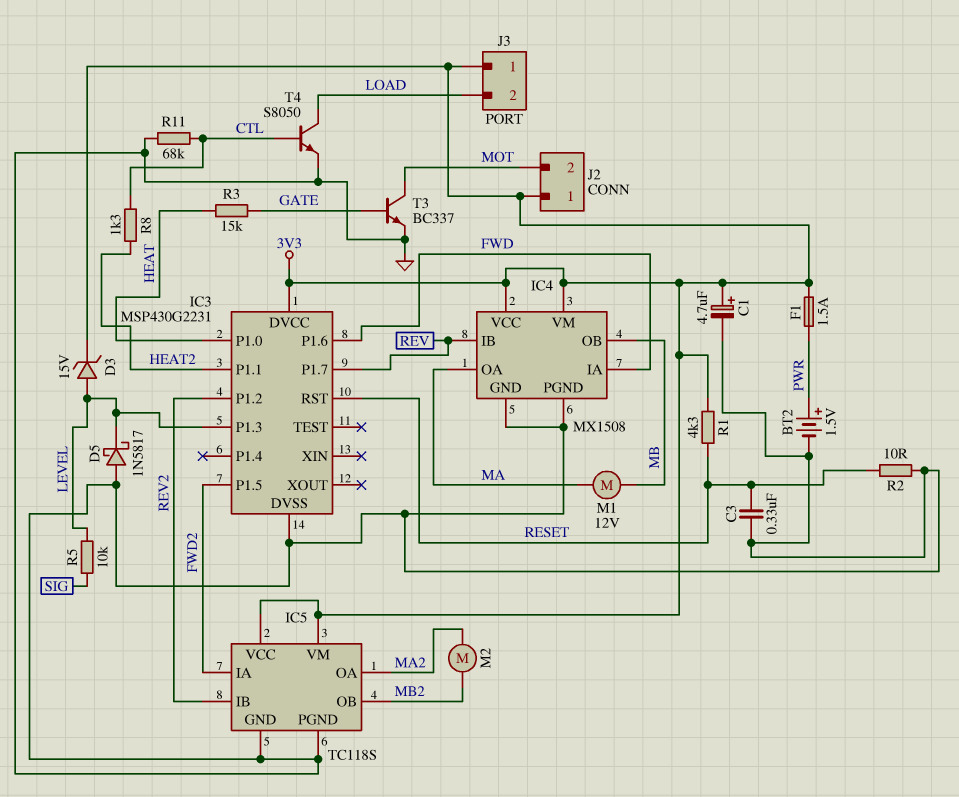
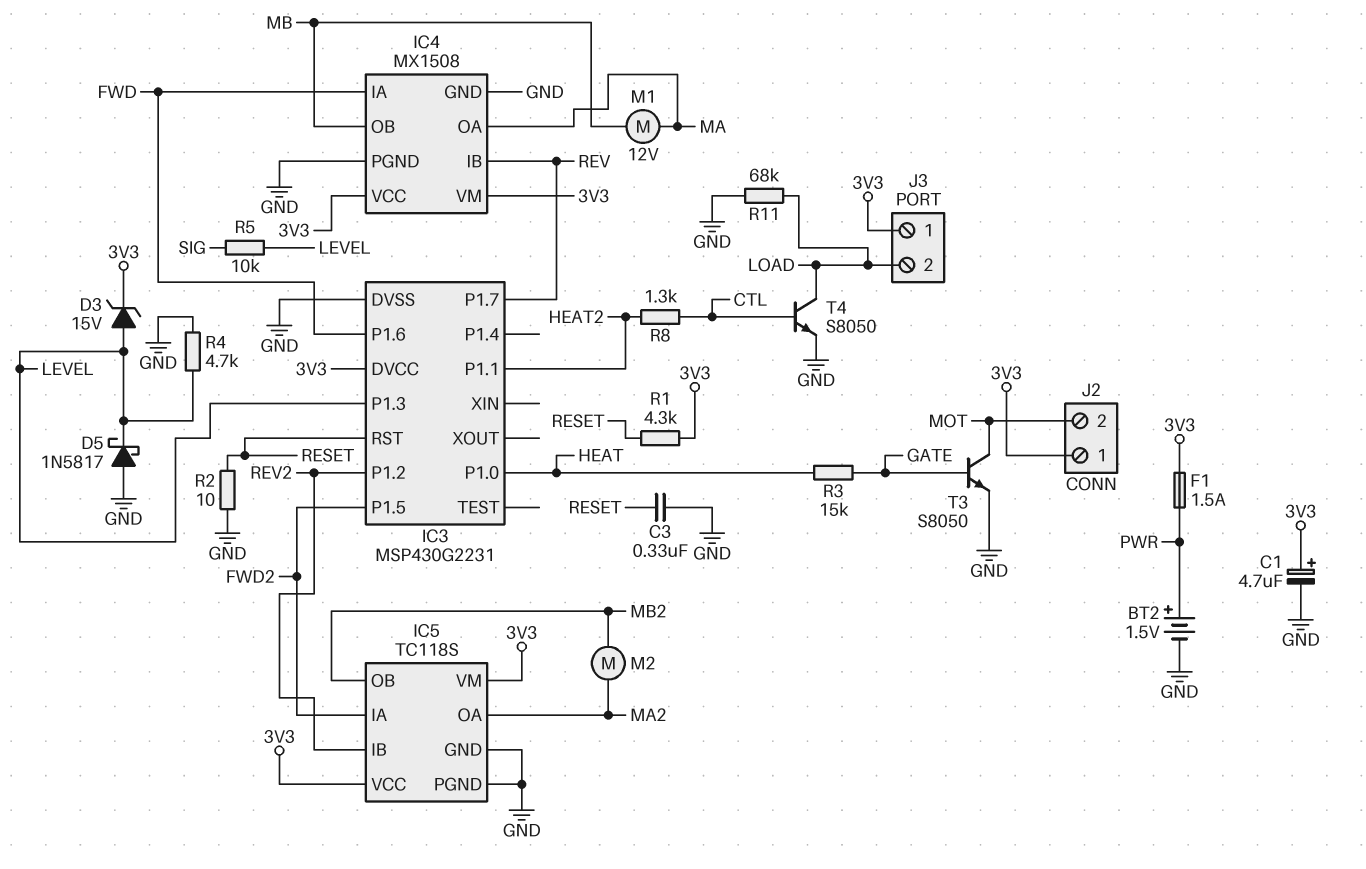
R4: none -> 4.7k (GND, LEVEL)
R11: 68k (CTL, GND) -> 68k (GND, LOAD)
T3: NPN BC337 (B GATE, C MOT, E GND) -> NPN S8050 (B GATE, C MOT, E GND)

